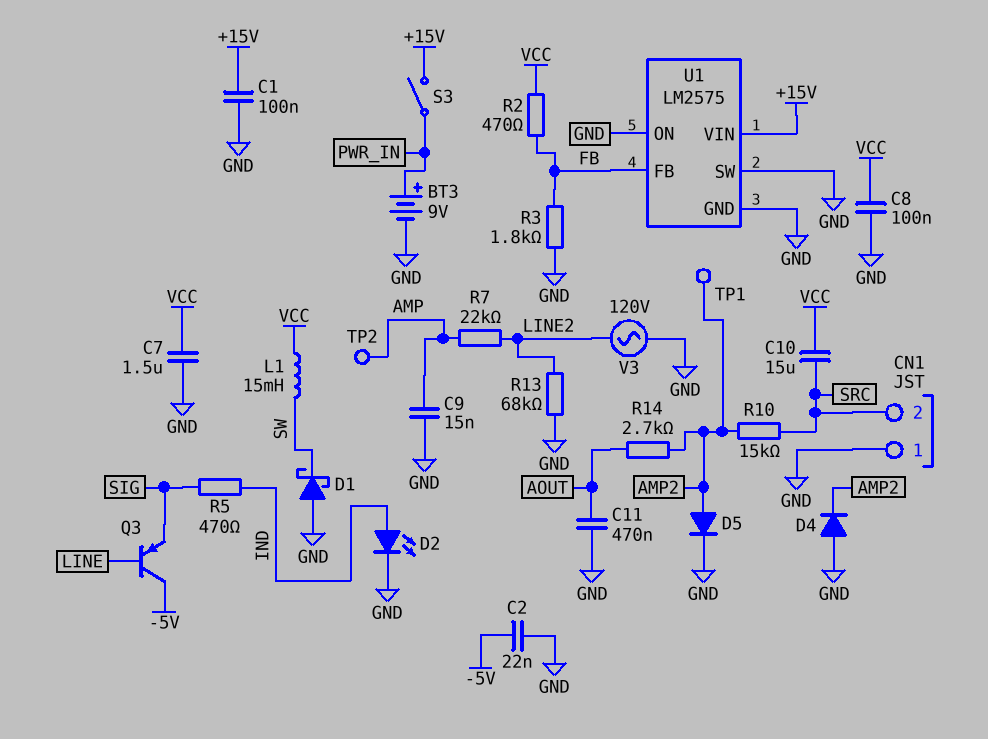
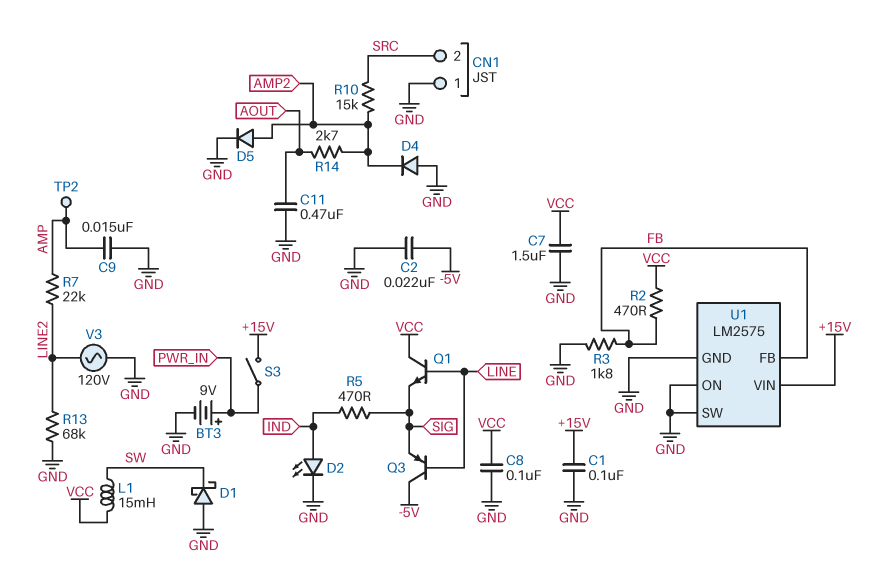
C10: 15uF (SRC, VCC) -> none
Q1: none -> NPN (B LINE, C VCC, E SIG)
TP1: test point (AMP2) -> none

